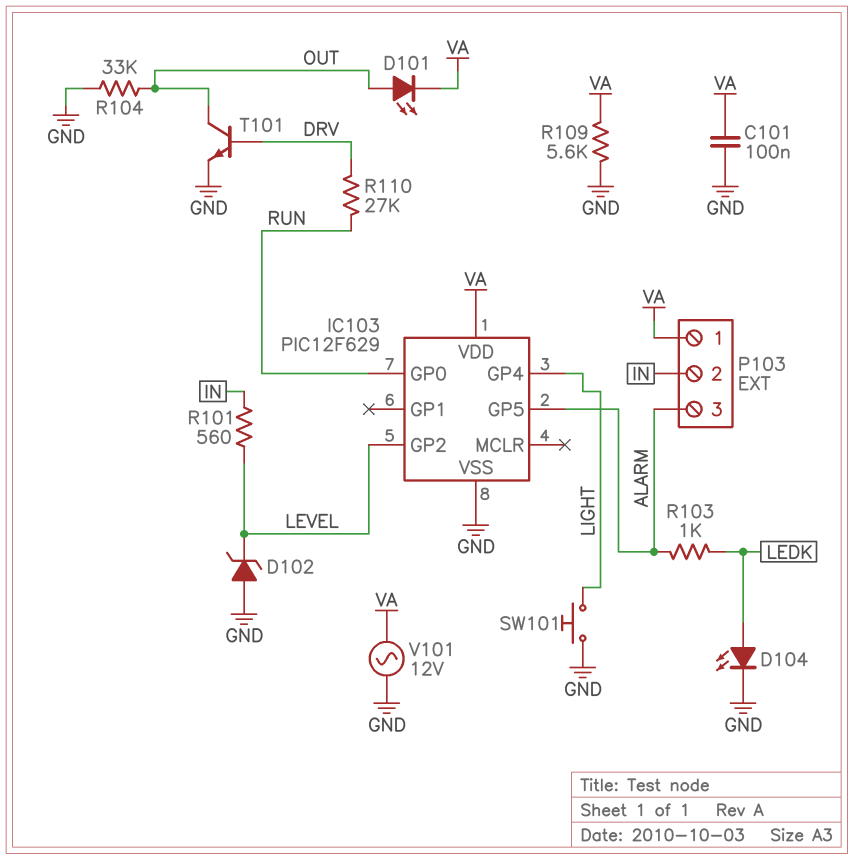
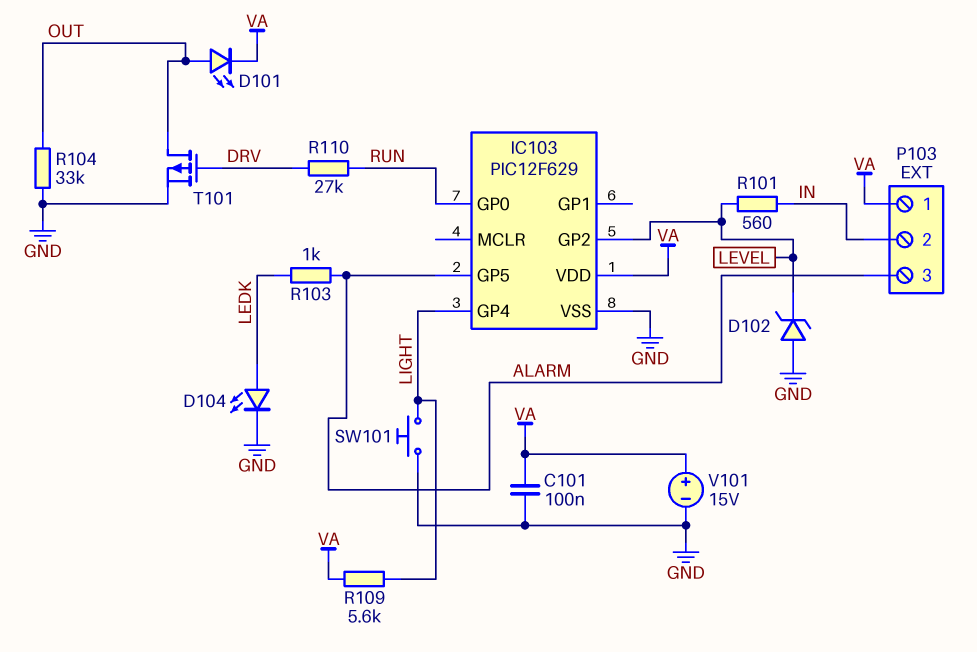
R109: 5.6k (GND, VA) -> 5.6k (LIGHT, VA)
T101: NPN (B DRV, C OUT, E GND) -> PMOS (G DRV, D OUT, S GND)
V101: AC 12V (GND, VA) -> 15V (plus VA, minus GND)

